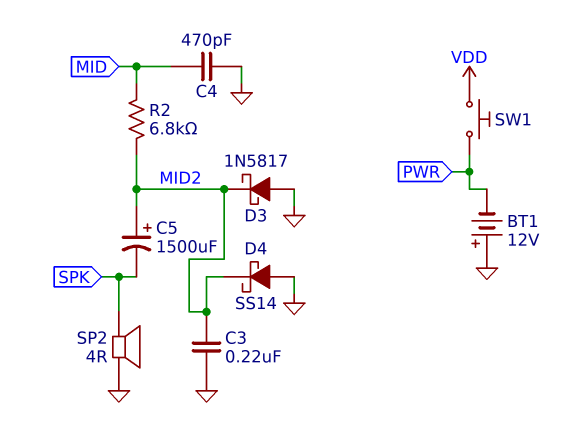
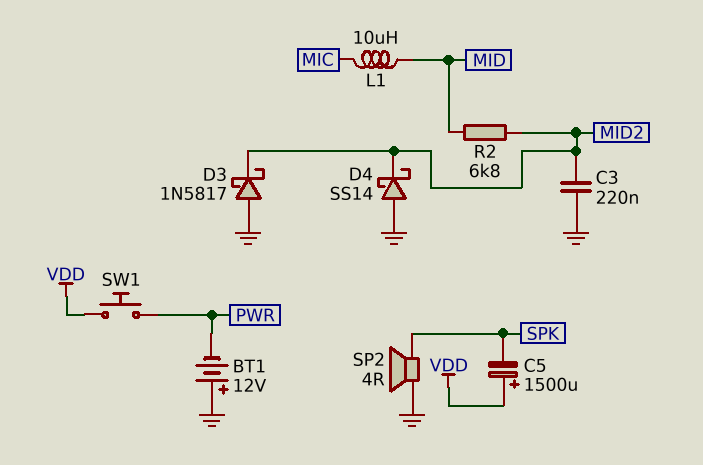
C4: 470pF (GND, MID) -> none
C5: 1500uF (plus MID2, minus SPK) -> 1500uF (plus VDD, minus SPK)
L1: none -> 10uH (MIC, MID)

